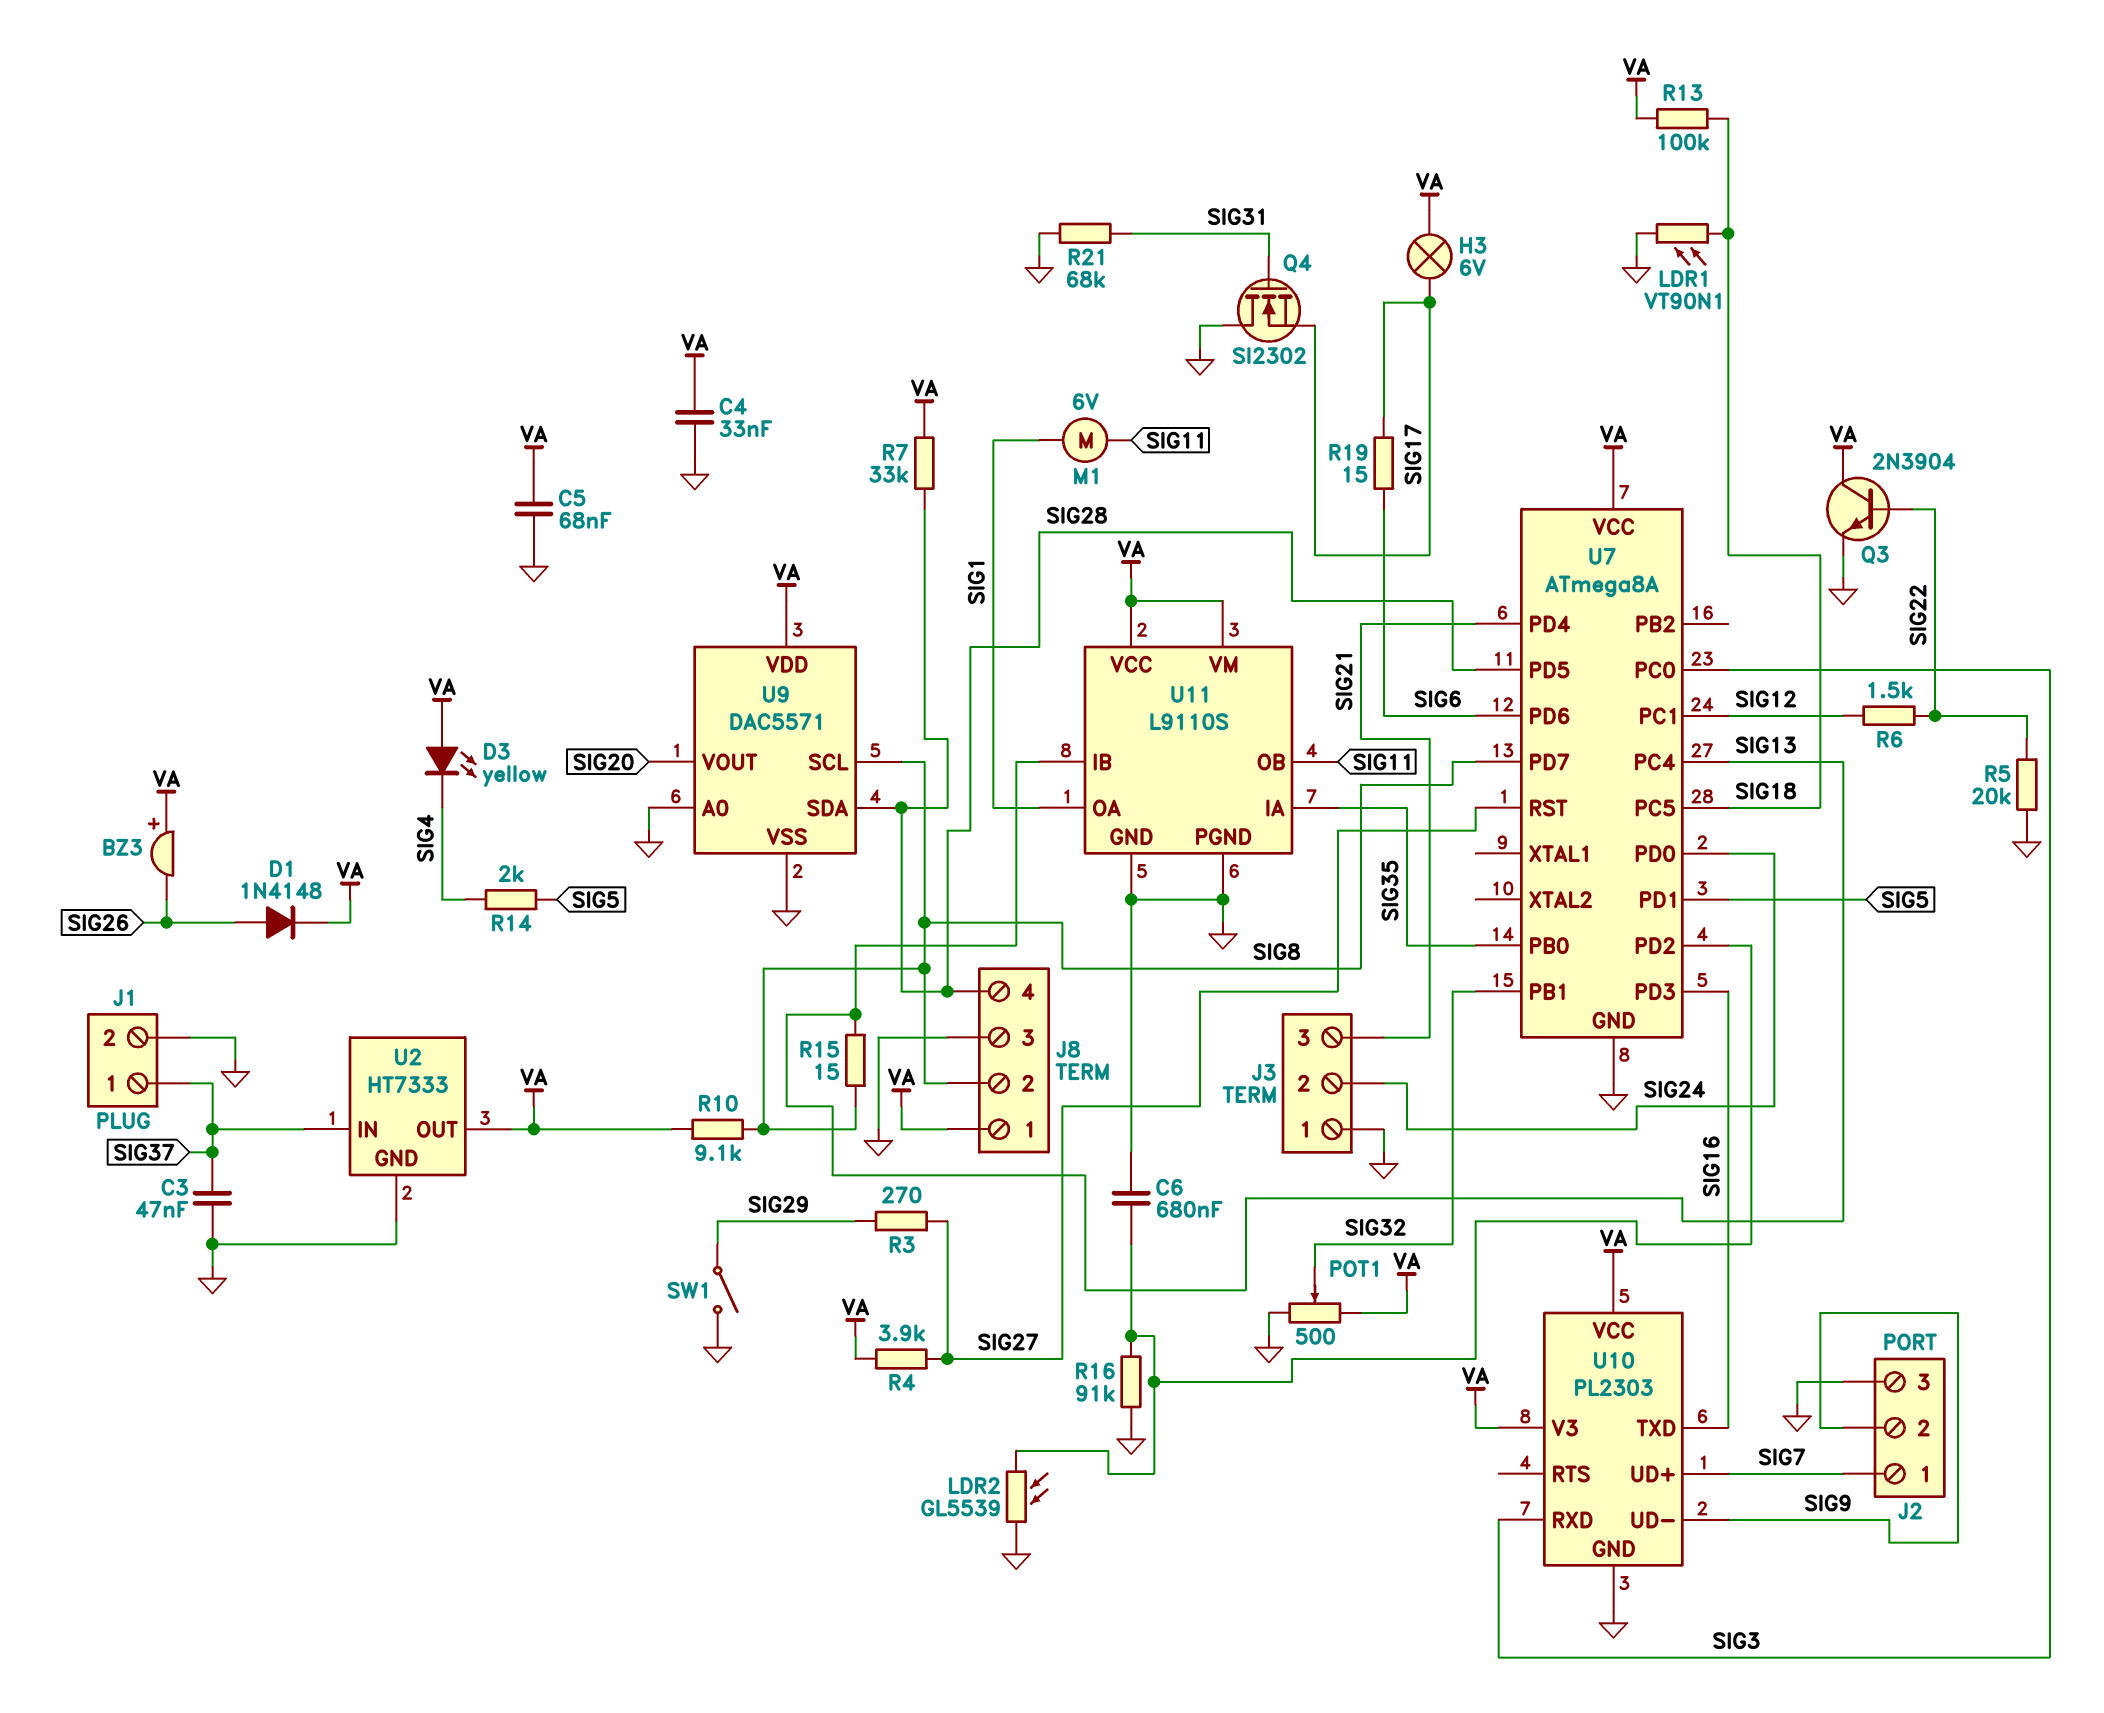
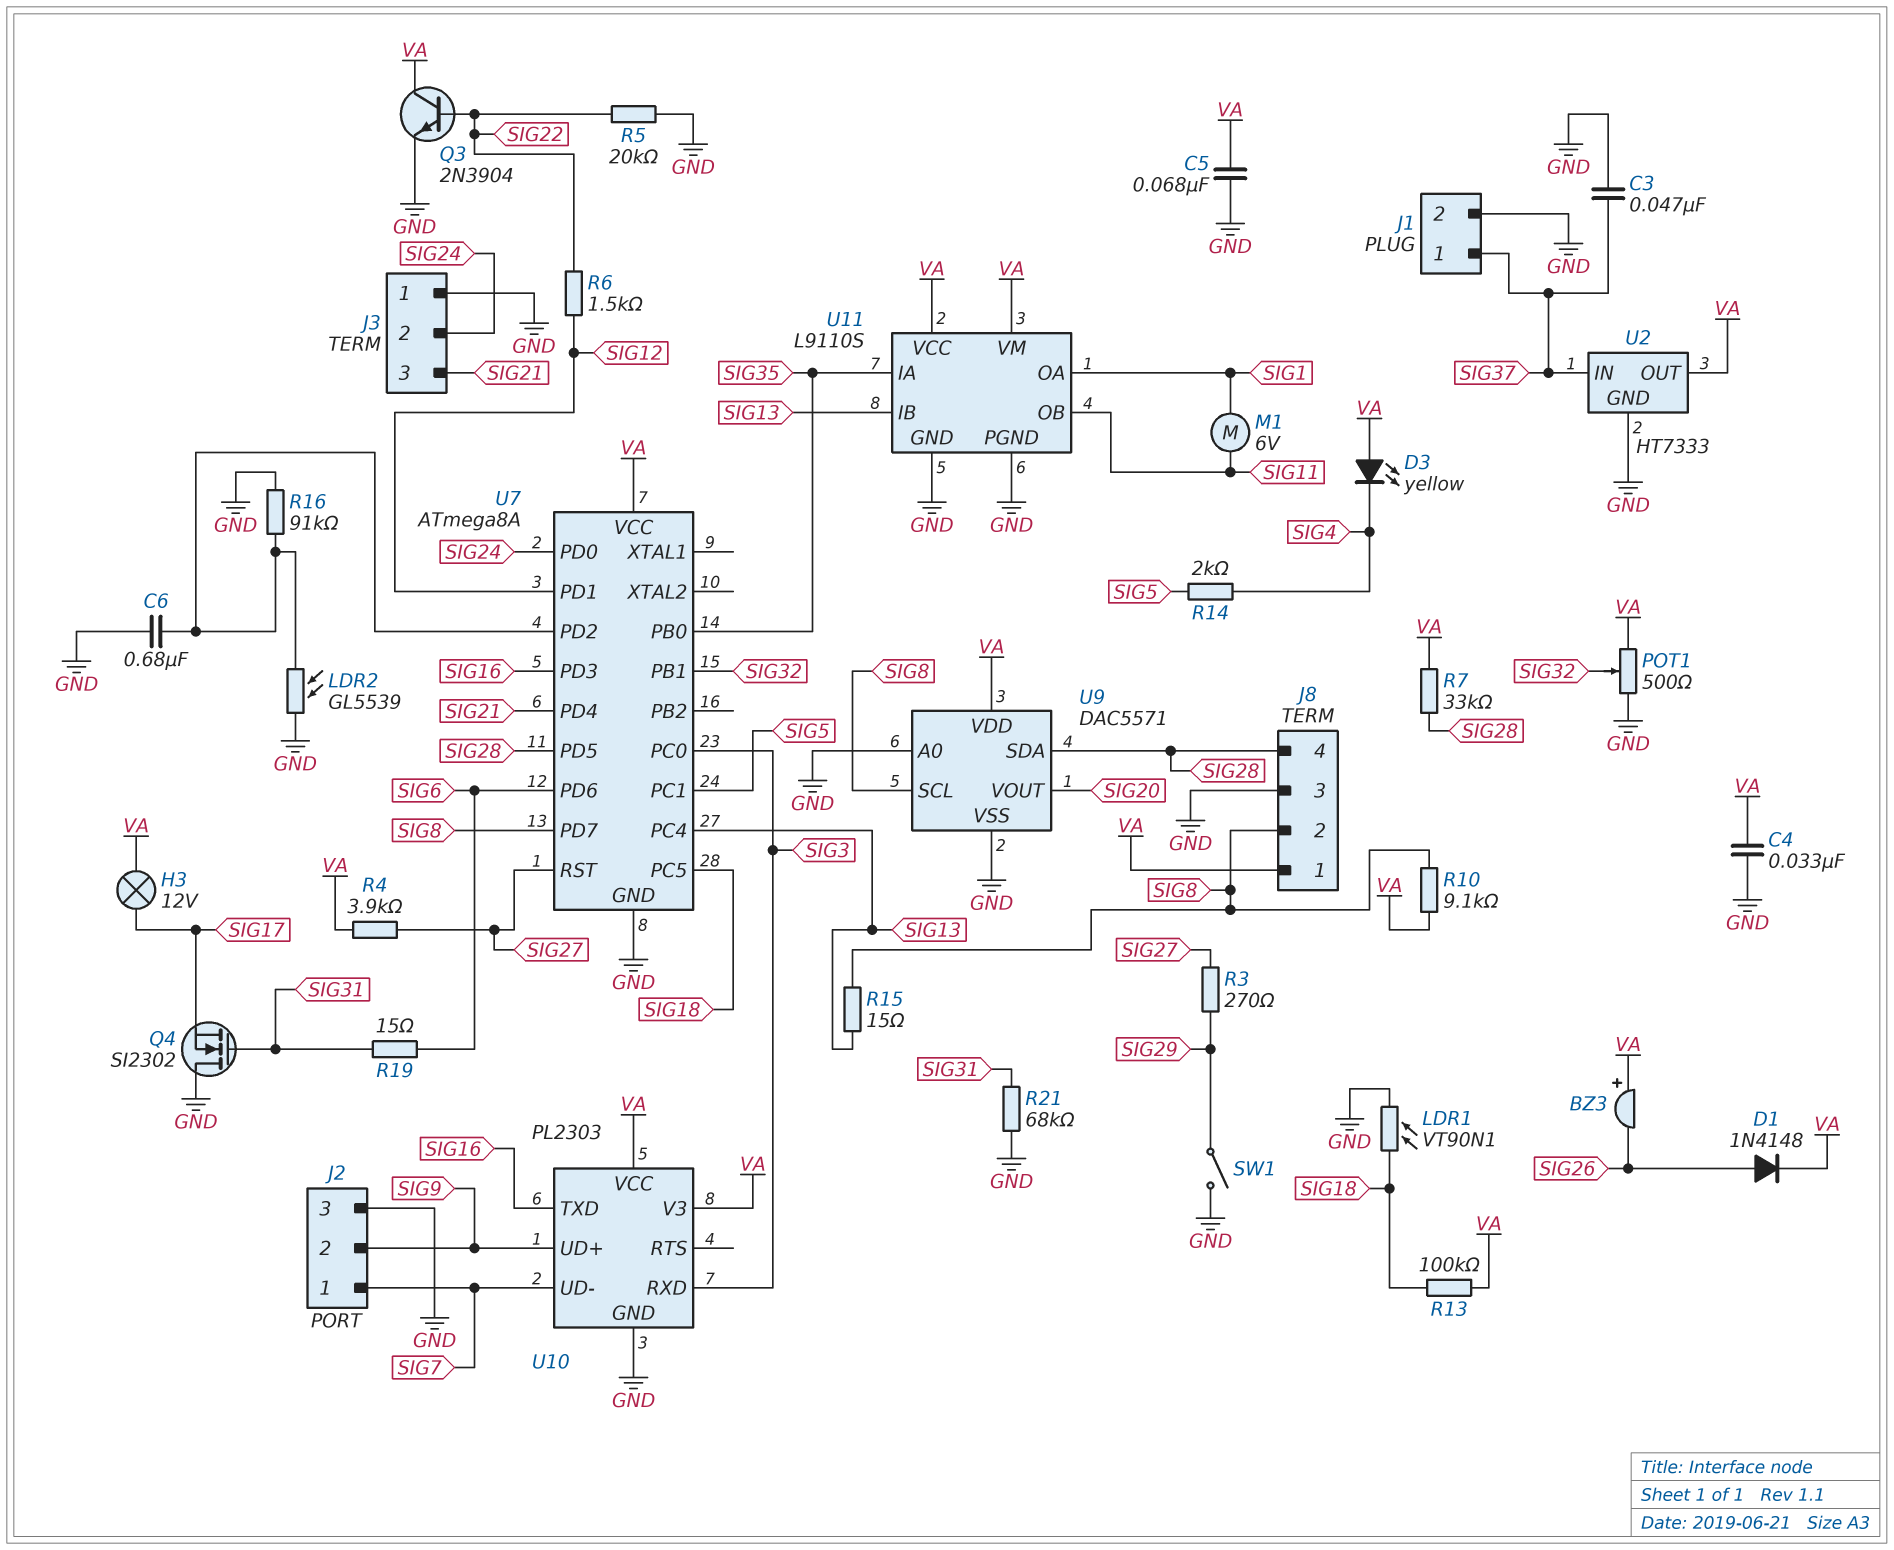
H3: lamp 6V (SIG17, VA) -> lamp 12V (SIG17, VA)
R19: 15 (SIG6, SIG17) -> 15 (SIG6, SIG31)
U7 pin PC1: SIG12 -> SIG5
U7 pin PD1: SIG5 -> SIG12
U10 pin UD+: SIG7 -> SIG9
U10 pin UD-: SIG9 -> SIG7

